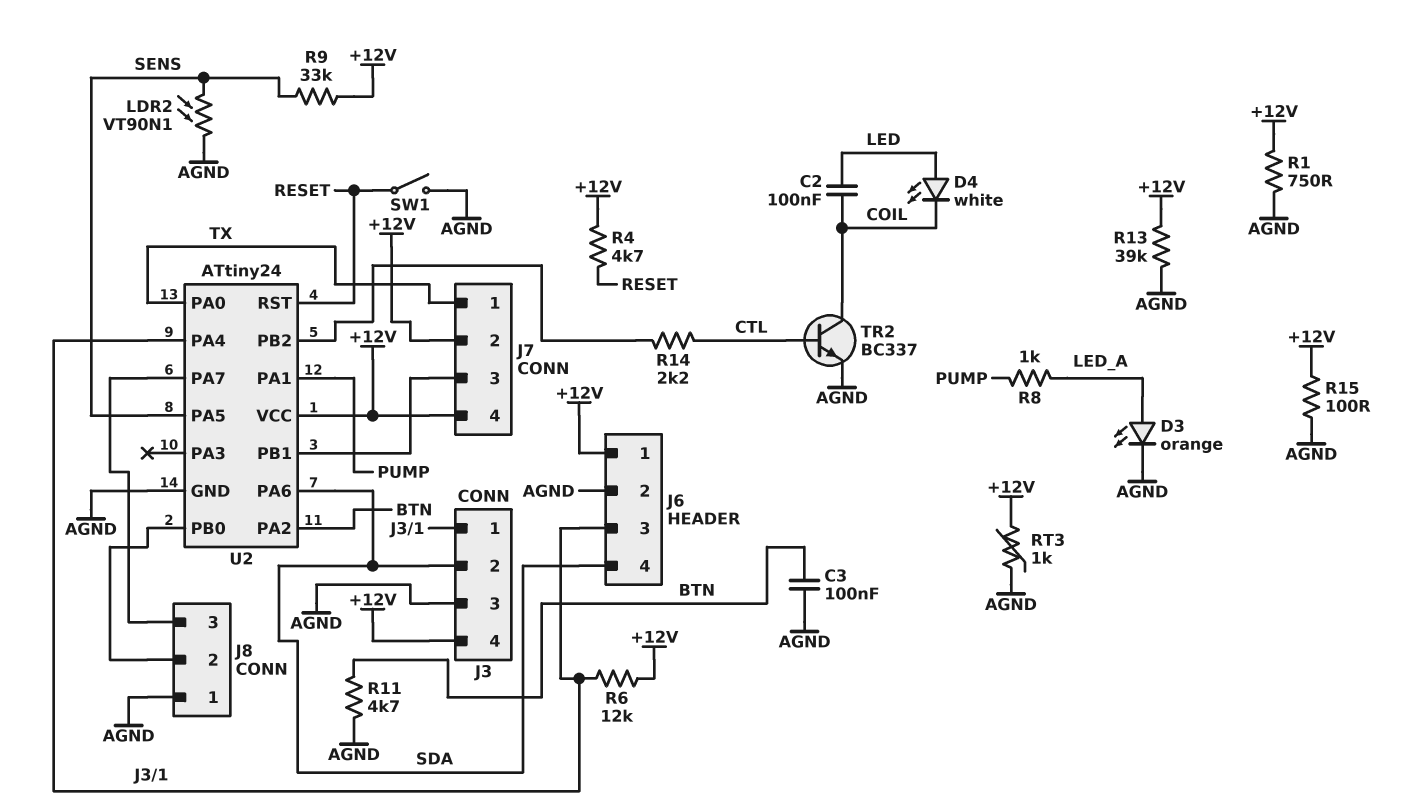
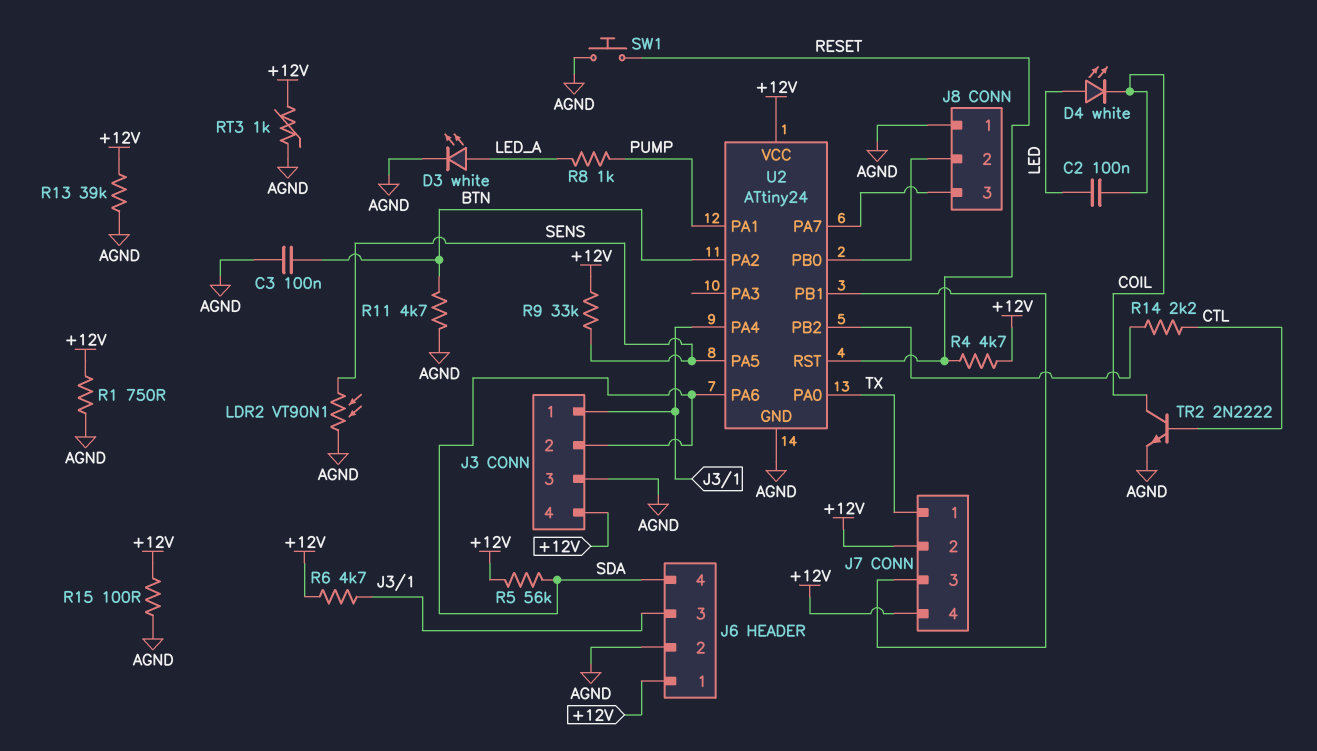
D3: LED orange (A LED_A, K AGND) -> LED white (A LED_A, K AGND)
R5: none -> 56k (+12V, SDA)
R6: 12k (+12V, J3/1) -> 4.7k (+12V, J3/1)
SW1: switch (AGND, RESET) -> button (AGND, RESET)
TR2: NPN BC337 (B CTL, C COIL, E AGND) -> NPN 2N2222 (B CTL, C COIL, E AGND)

